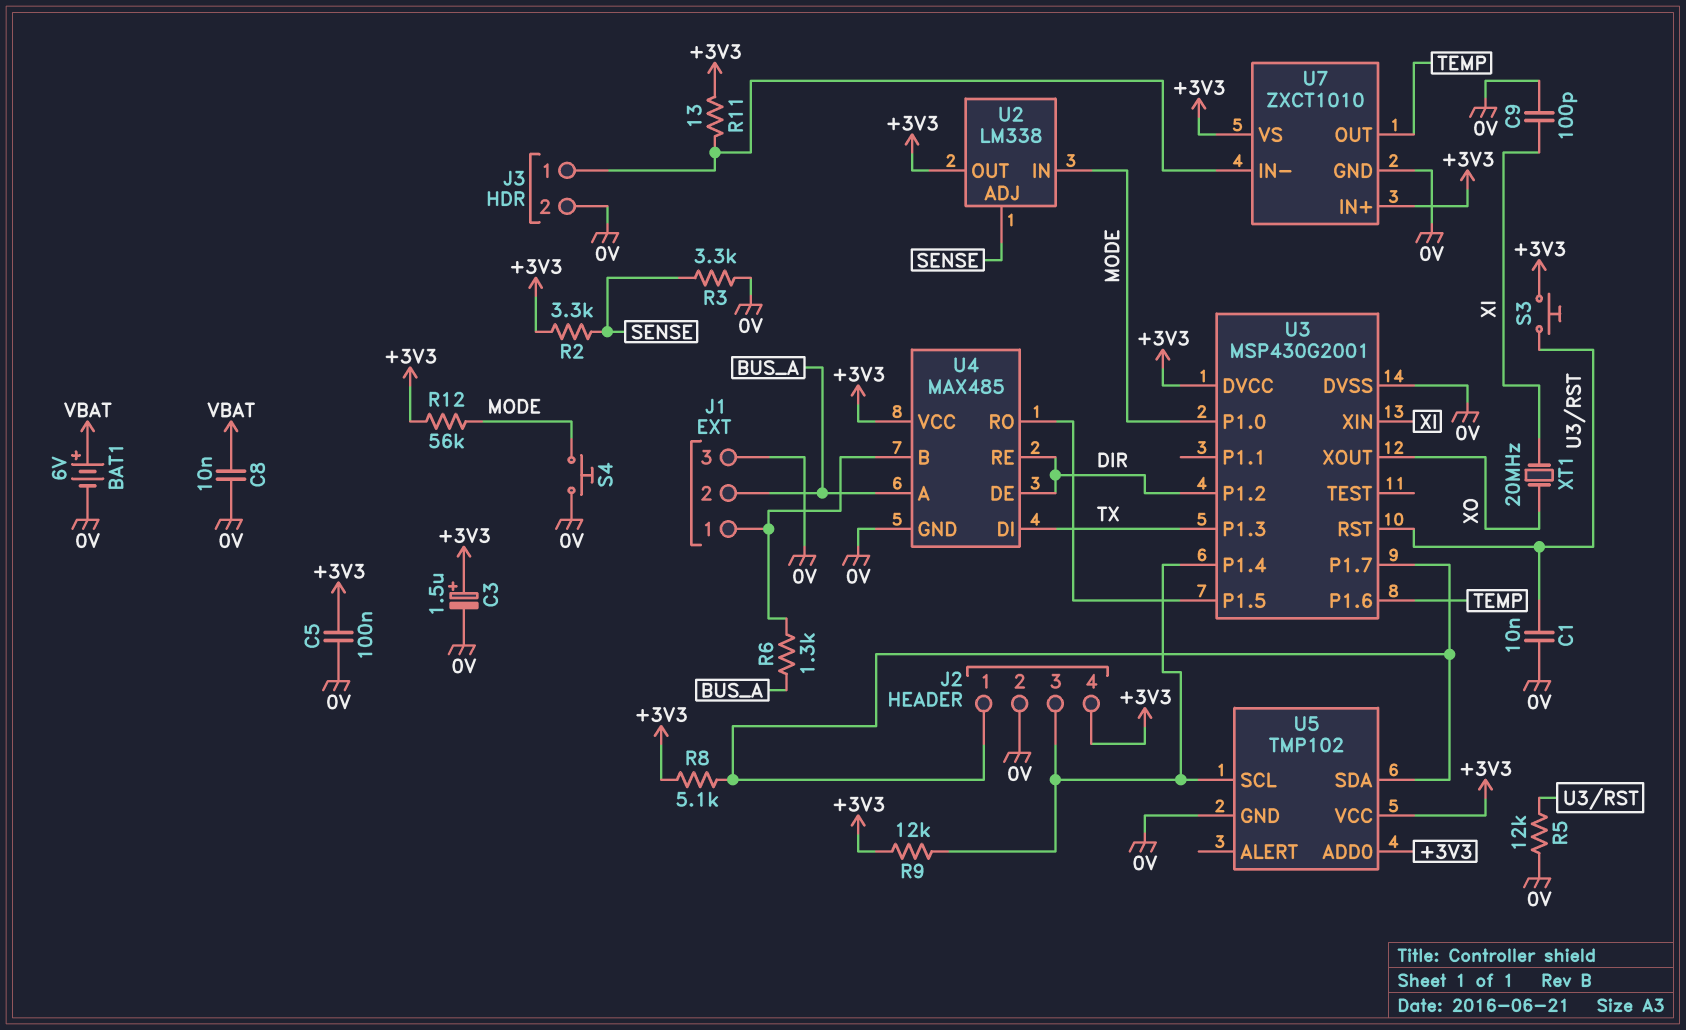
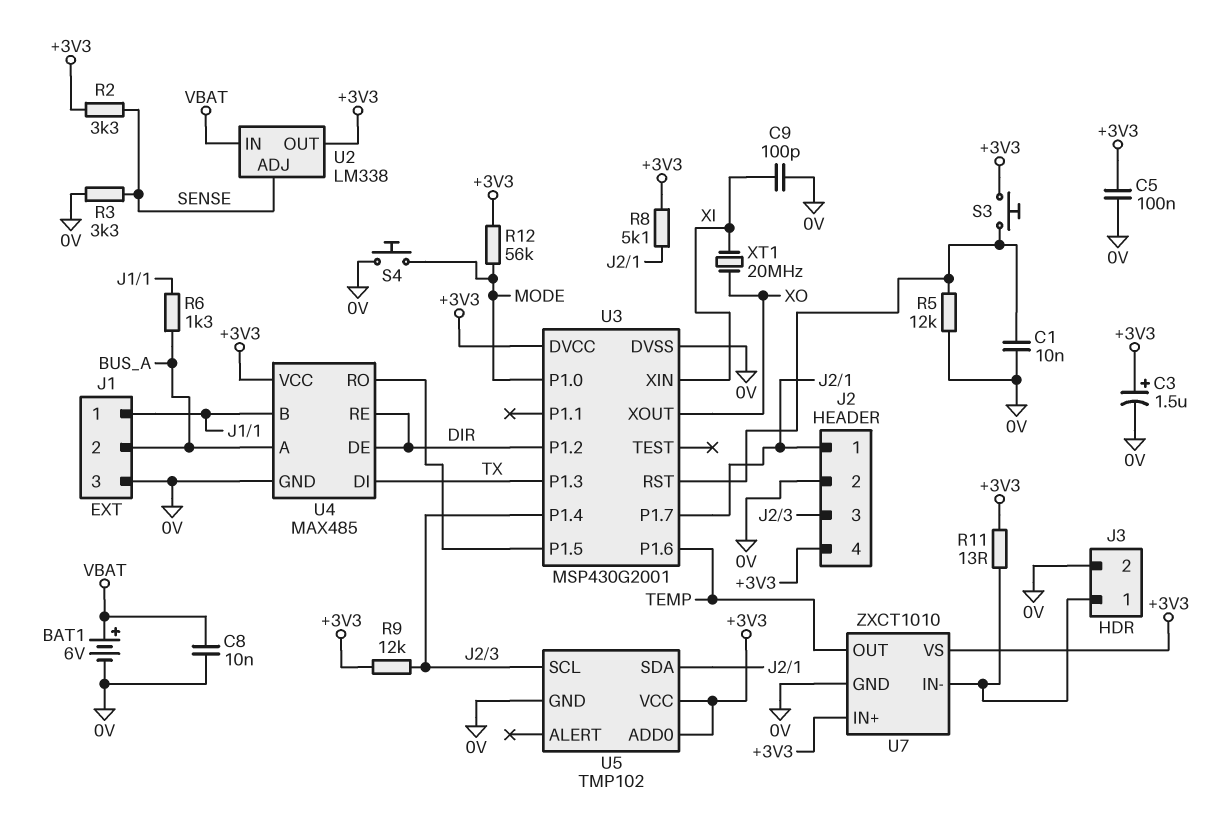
U2 pin IN: MODE -> VBAT

